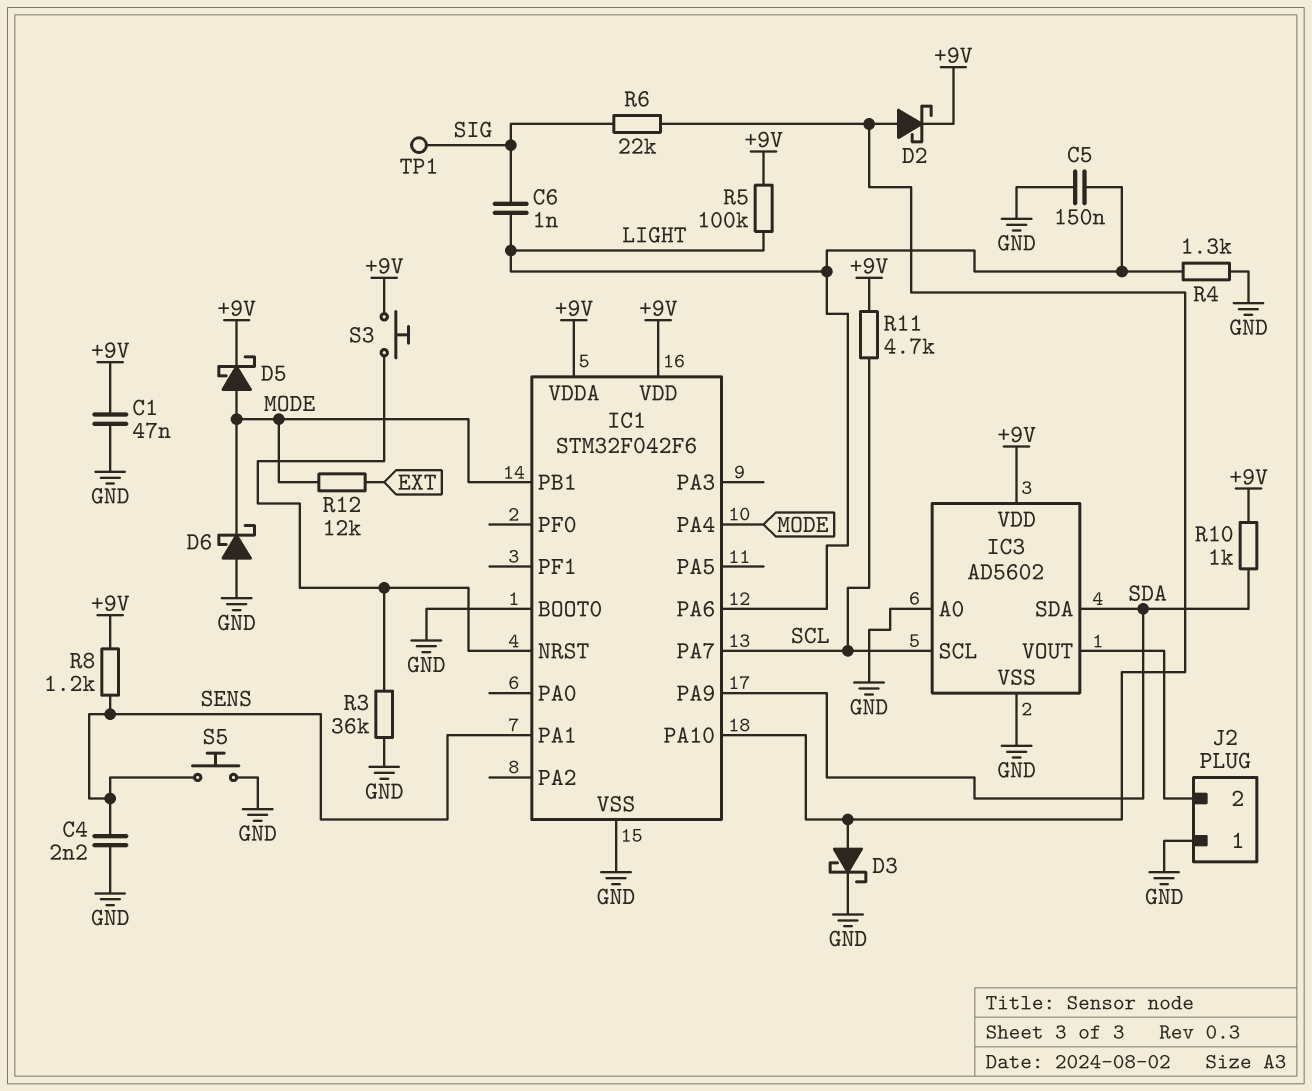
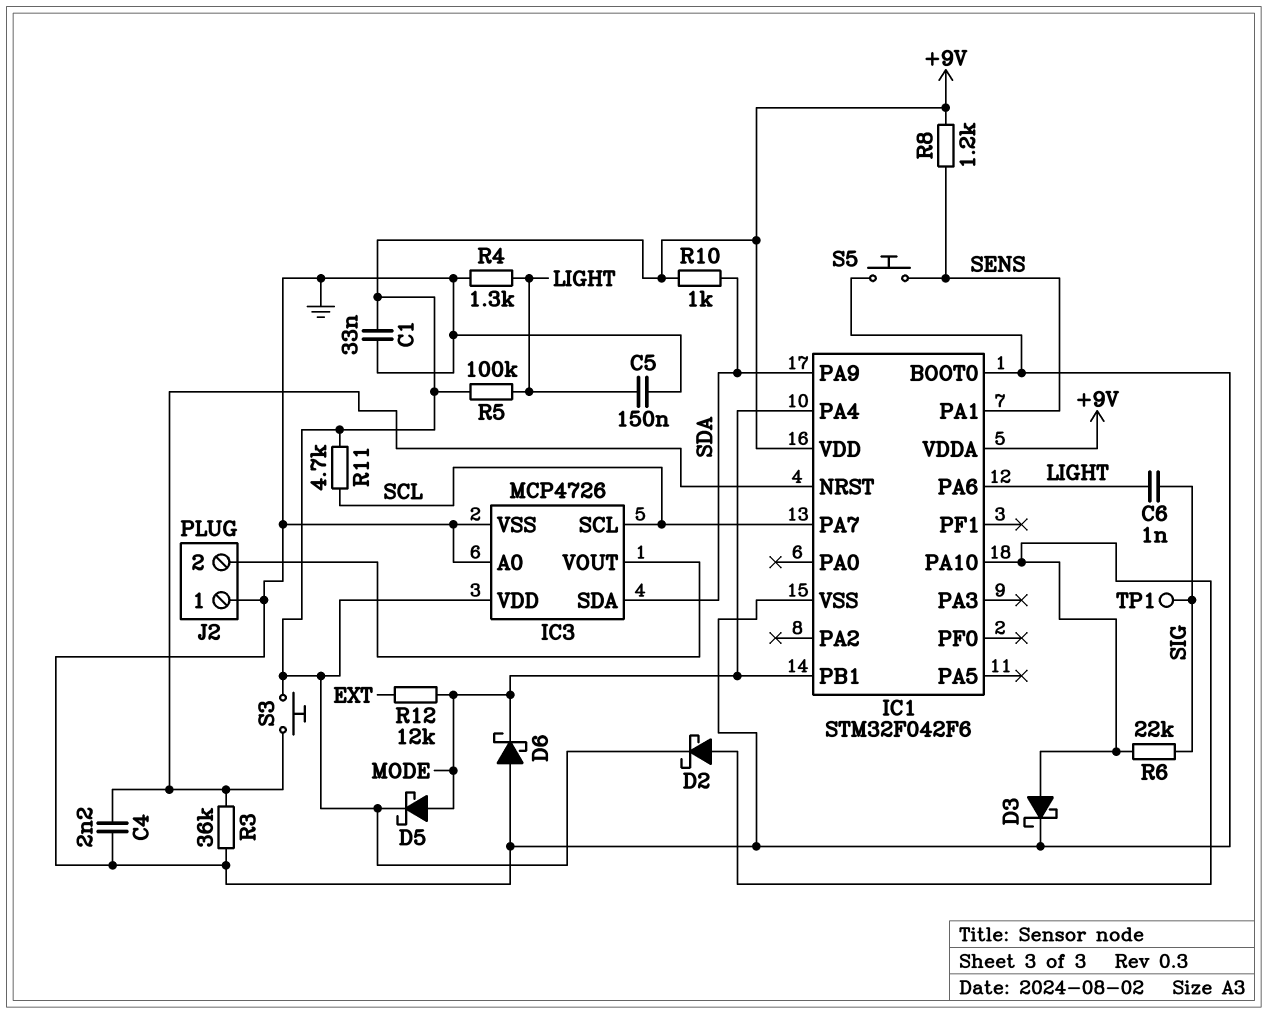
C1: 47nF (+9V, GND) -> 33nF (+9V, GND)
C4: 2.2nF (GND, SENS) -> 2.2nF (GND, IC1/NRST)
IC3: AD5602 -> MCP4726

